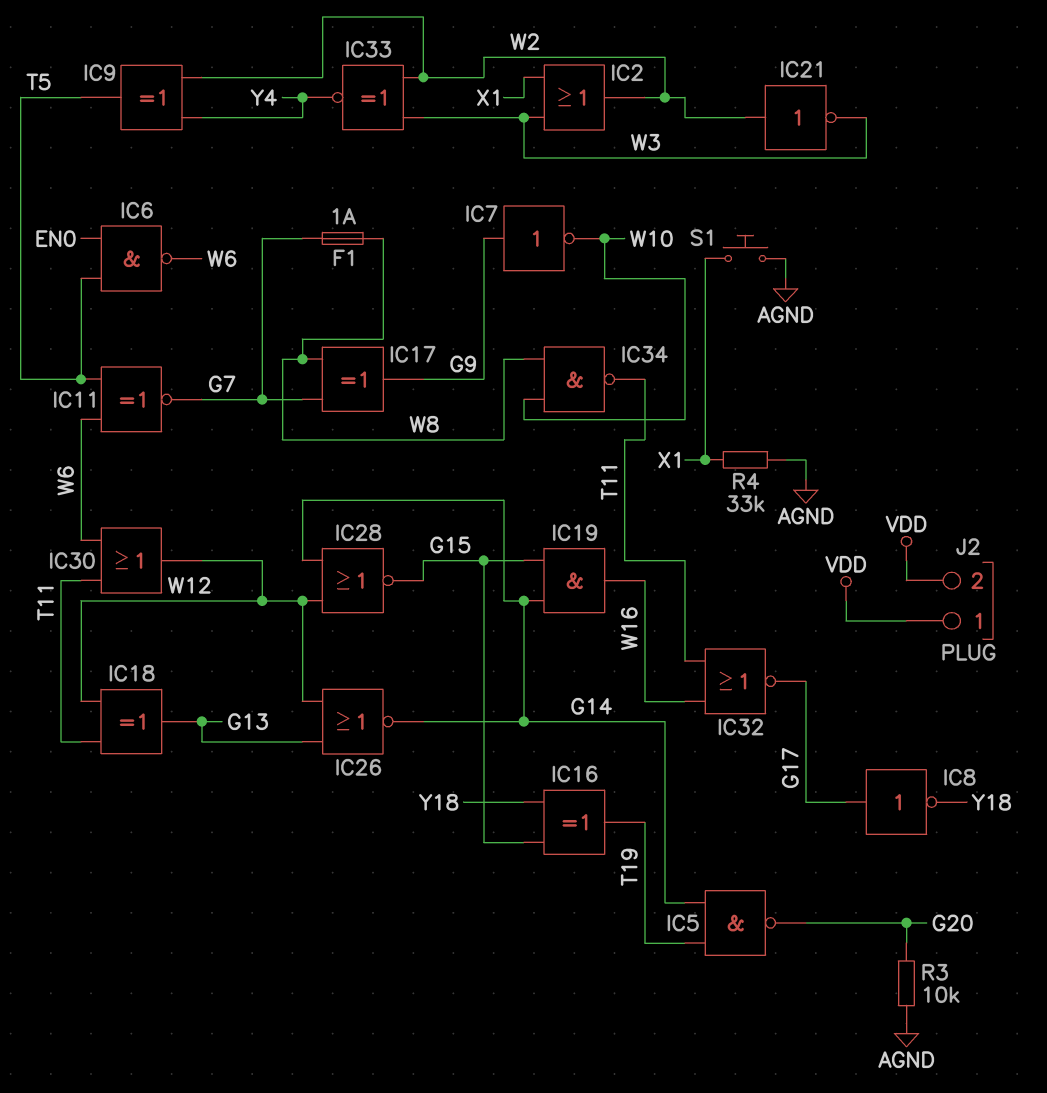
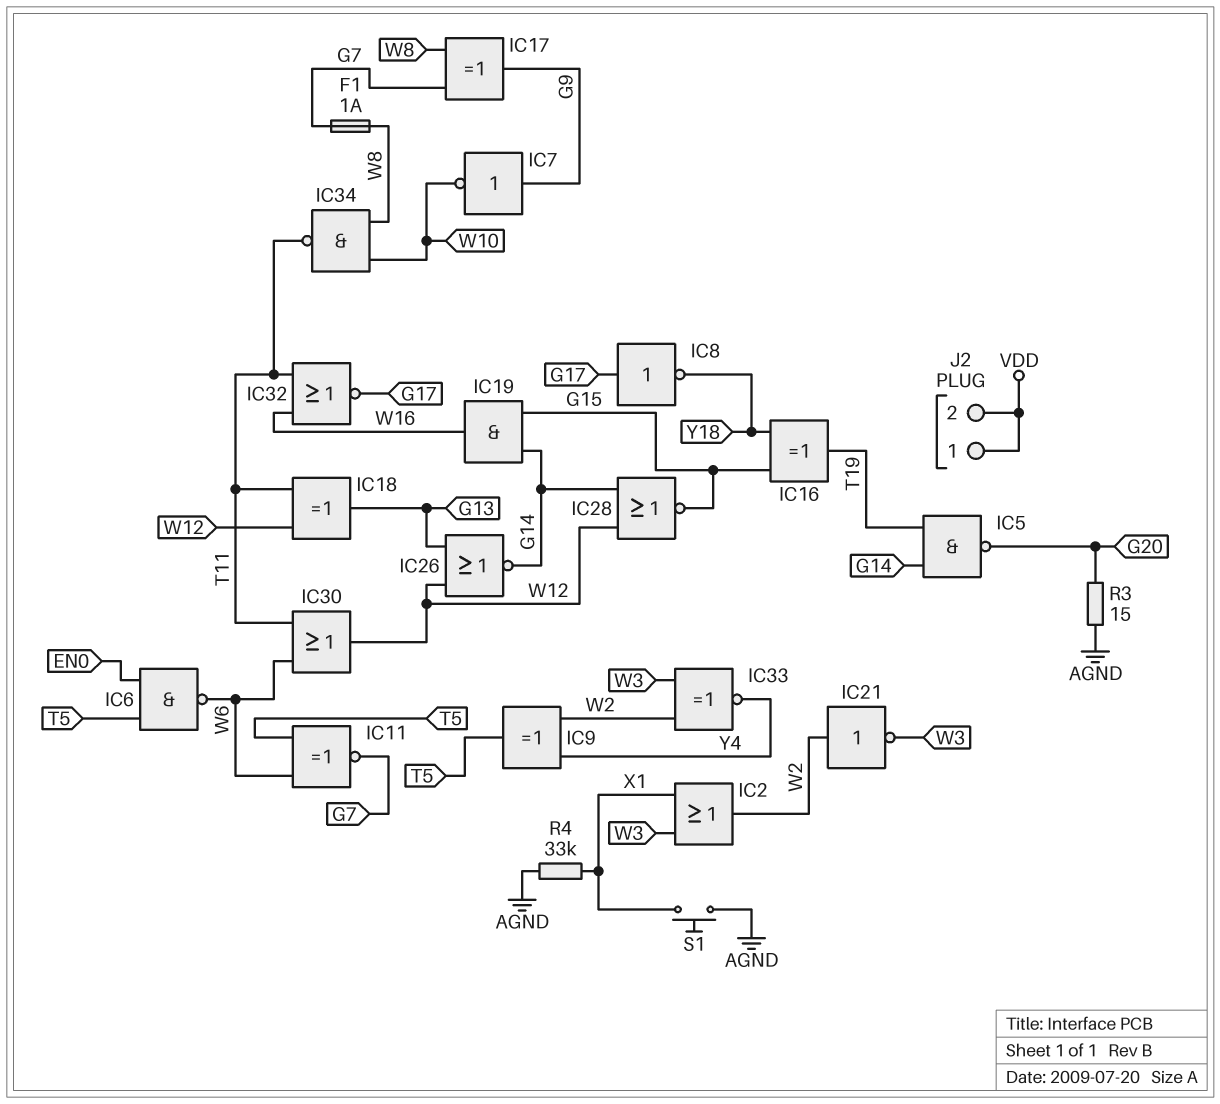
R3: 10k (AGND, G20) -> 15 (AGND, G20)

